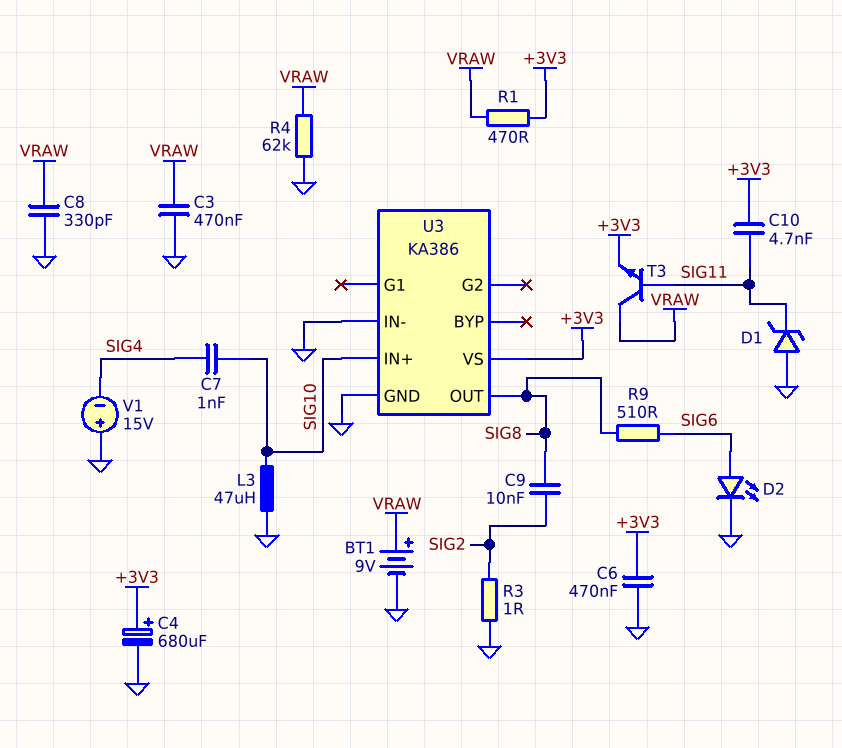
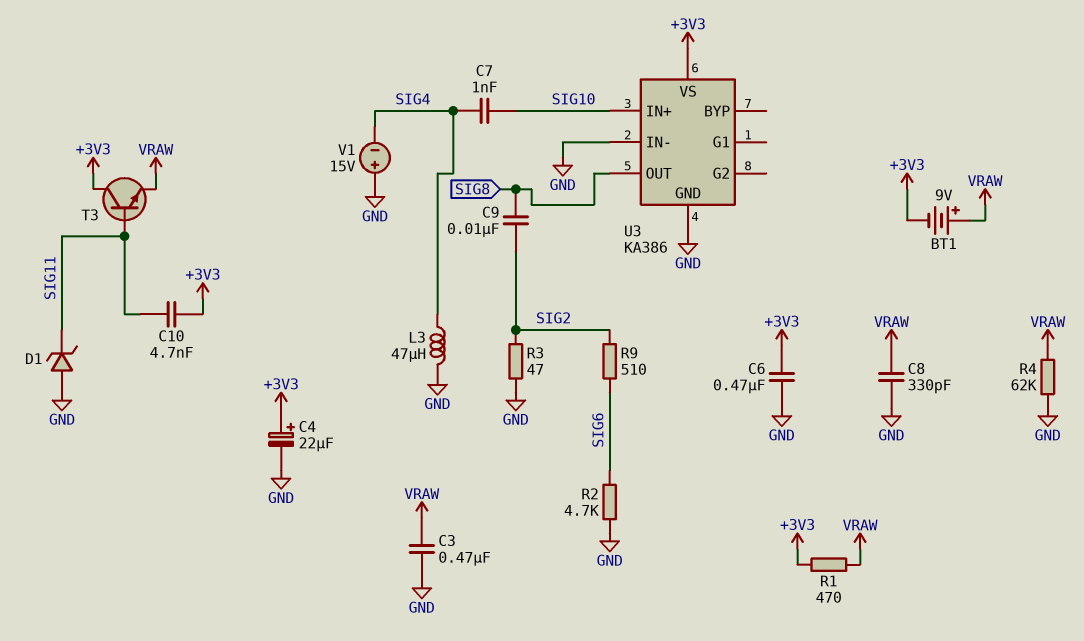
BT1: 9V (plus VRAW, minus GND) -> 9V (plus VRAW, minus +3V3)
C4: 680uF (plus +3V3, minus GND) -> 22uF (plus +3V3, minus GND)
D2: LED (A SIG6, K GND) -> none
L3: 47uH (GND, SIG10) -> 47uH (GND, SIG4)
R2: none -> 4.7k (GND, SIG6)
R3: 1 (GND, SIG2) -> 47 (GND, SIG2)
R9: 510 (SIG6, SIG8) -> 510 (SIG2, SIG6)
T3: NPN (B SIG11, C VRAW, E +3V3) -> NPN (B SIG11, C +3V3, E VRAW)

